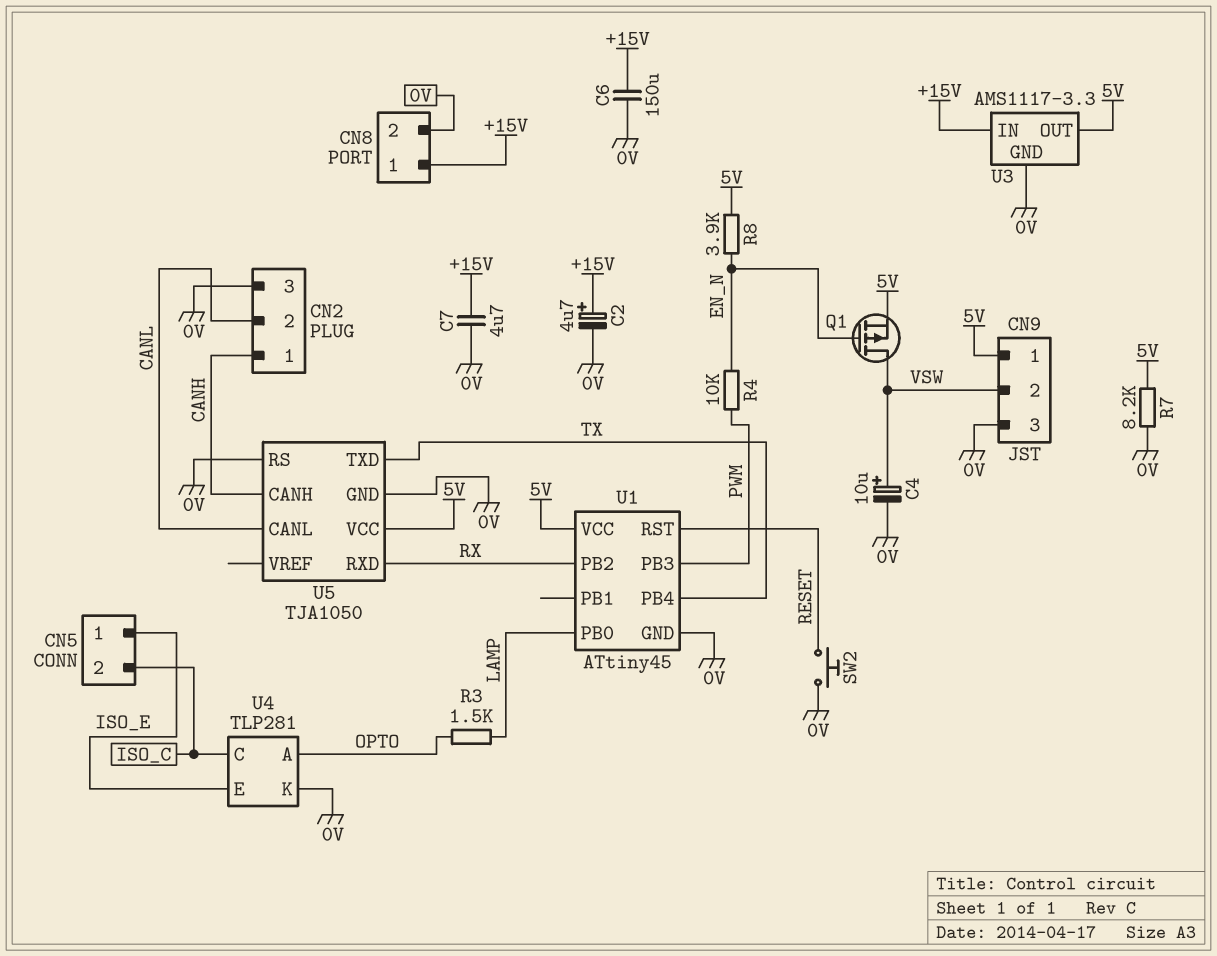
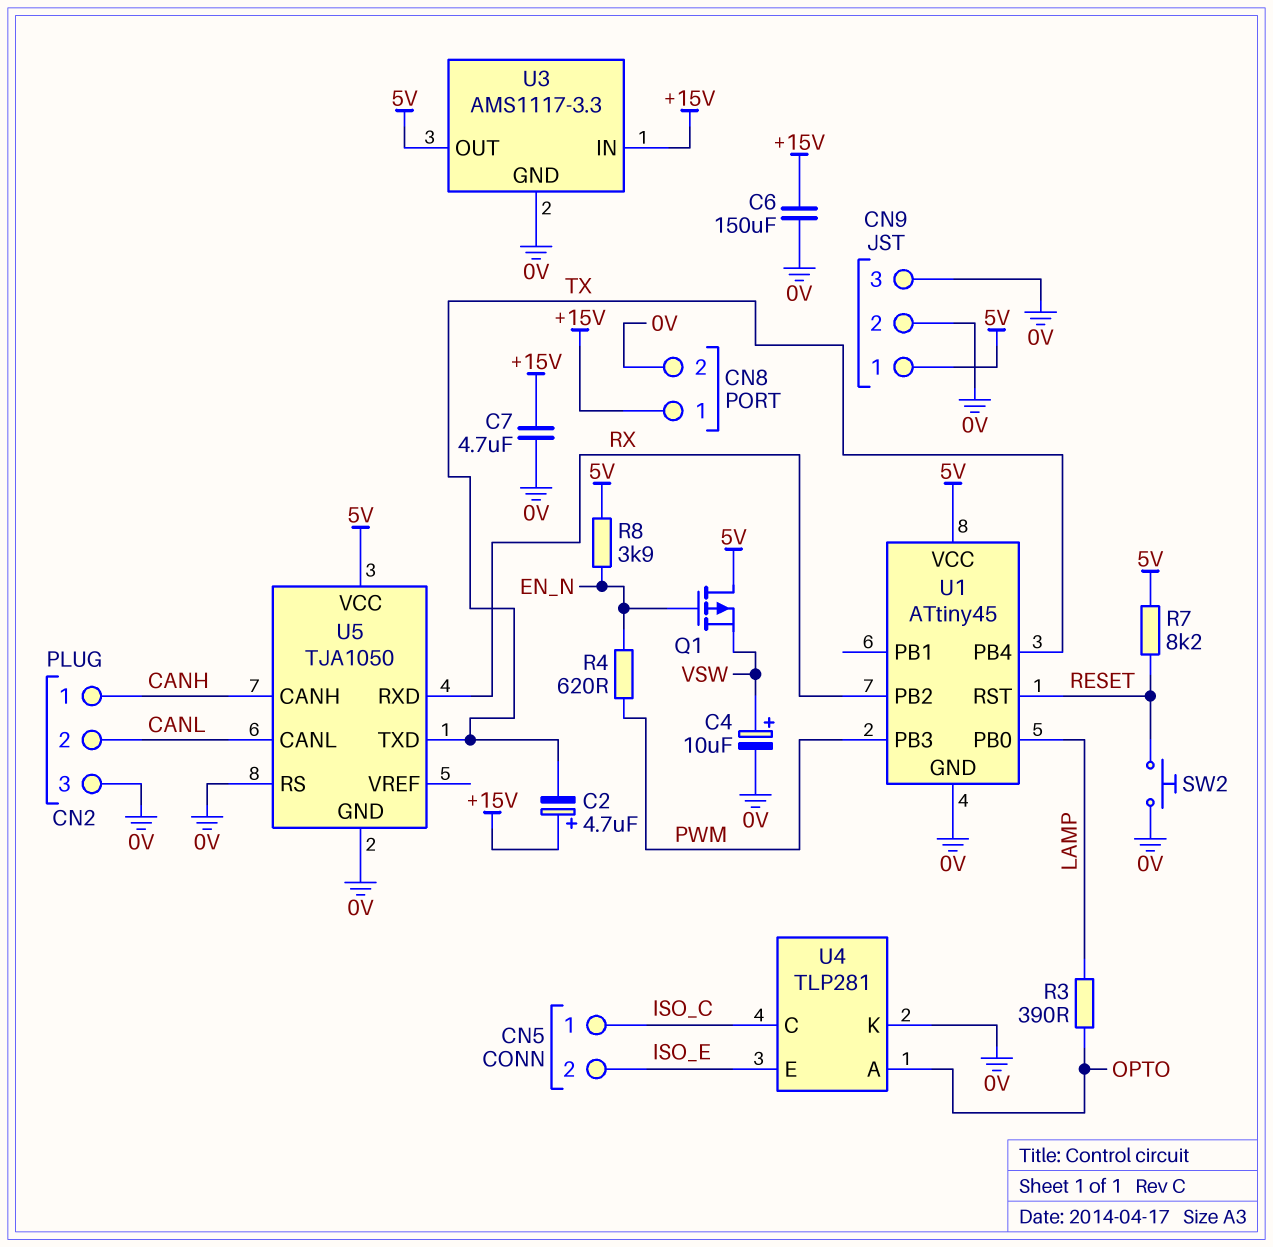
C2: 4.7uF (plus +15V, minus 0V) -> 4.7uF (plus +15V, minus TX)
CN5 pin 1: ISO_E -> ISO_C
CN5 pin 2: ISO_C -> ISO_E
CN9 pin 2: VSW -> 0V
Q1: PMOS (G EN_N, D VSW, S 5V) -> PMOS (G EN_N, D 5V, S VSW)
R3: 1.5k (LAMP, OPTO) -> 390 (LAMP, OPTO)
R4: 10k (EN_N, PWM) -> 620 (EN_N, PWM)
R7: 8.2k (0V, 5V) -> 8.2k (5V, RESET)

